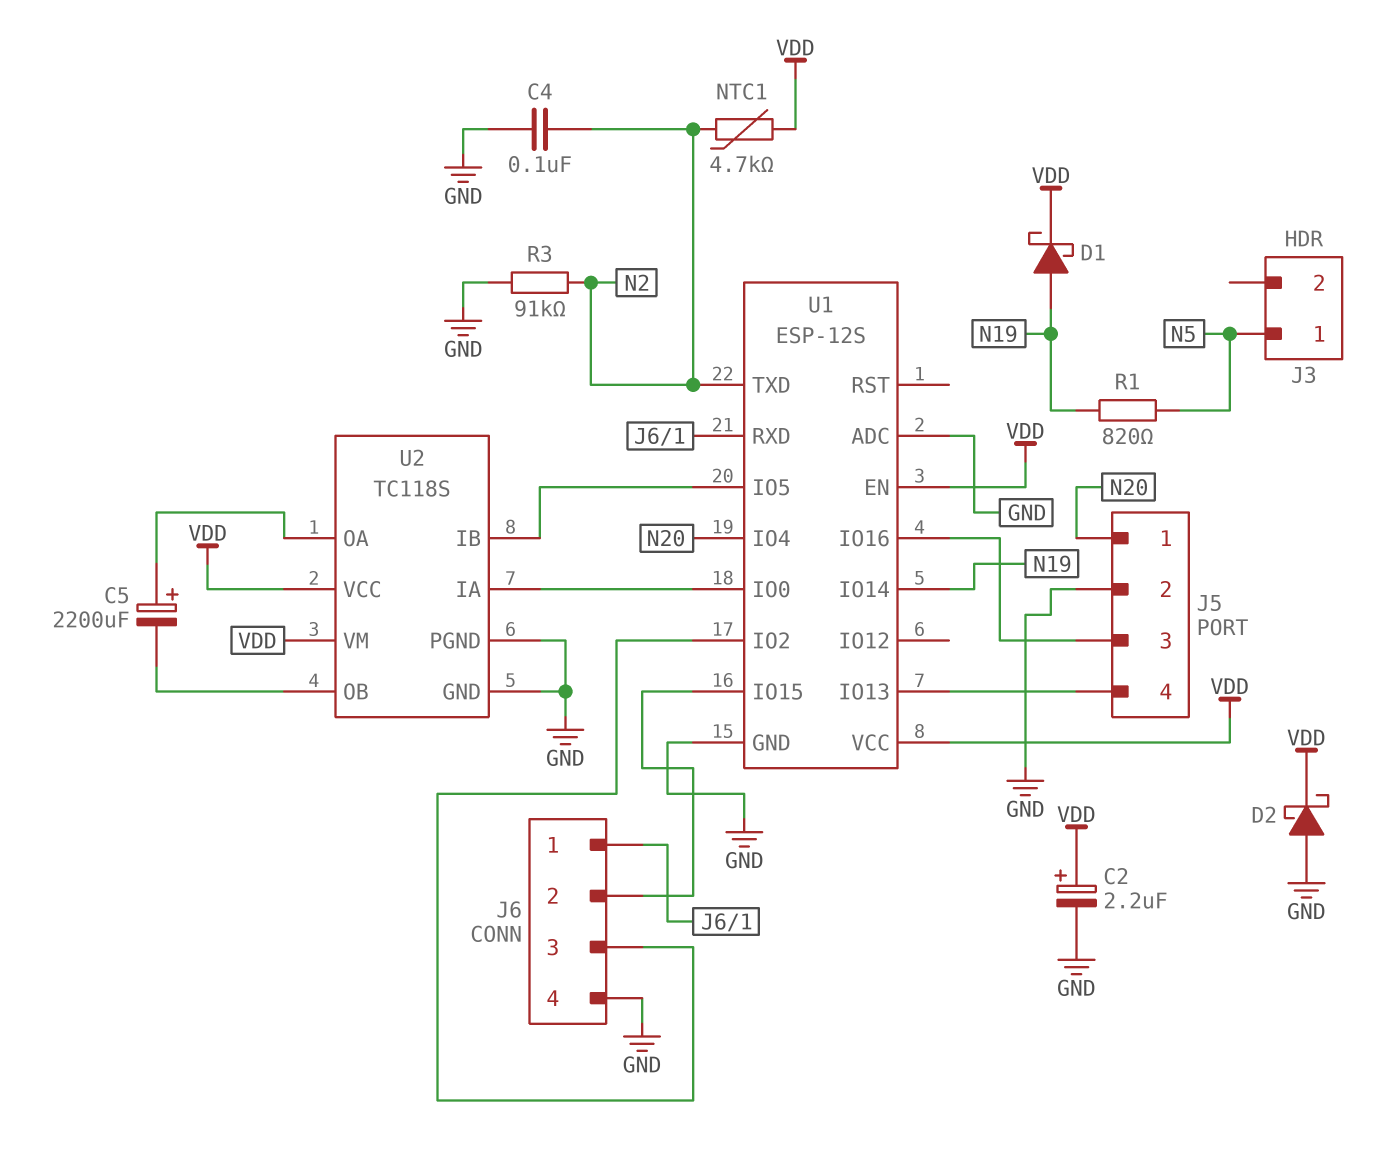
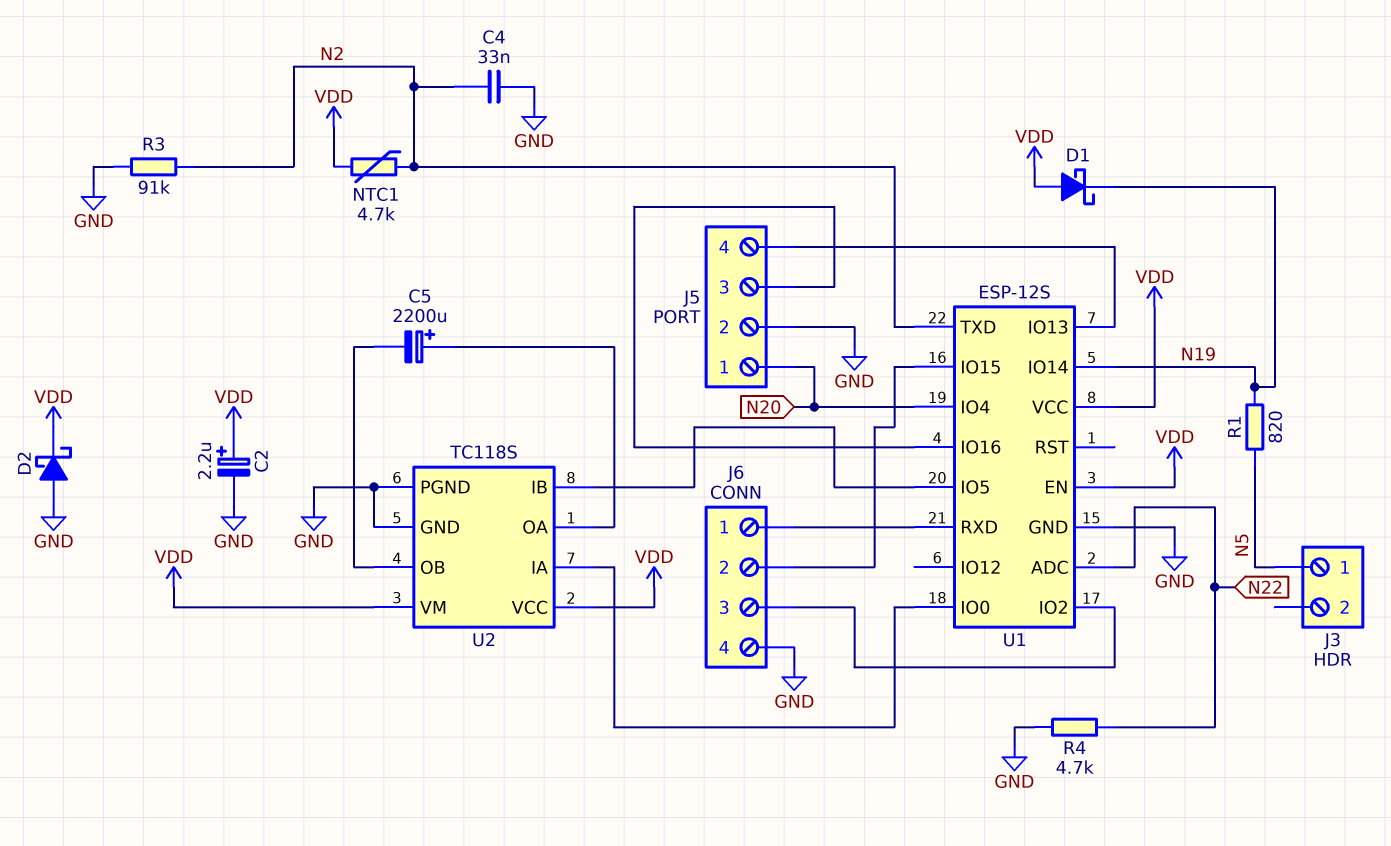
C4: 100nF (GND, N2) -> 33nF (GND, N2)
D1: schottky (A N19, K VDD) -> schottky (A VDD, K N19)
R4: none -> 4.7k (GND, N22)
U1 pin ADC: GND -> N22

